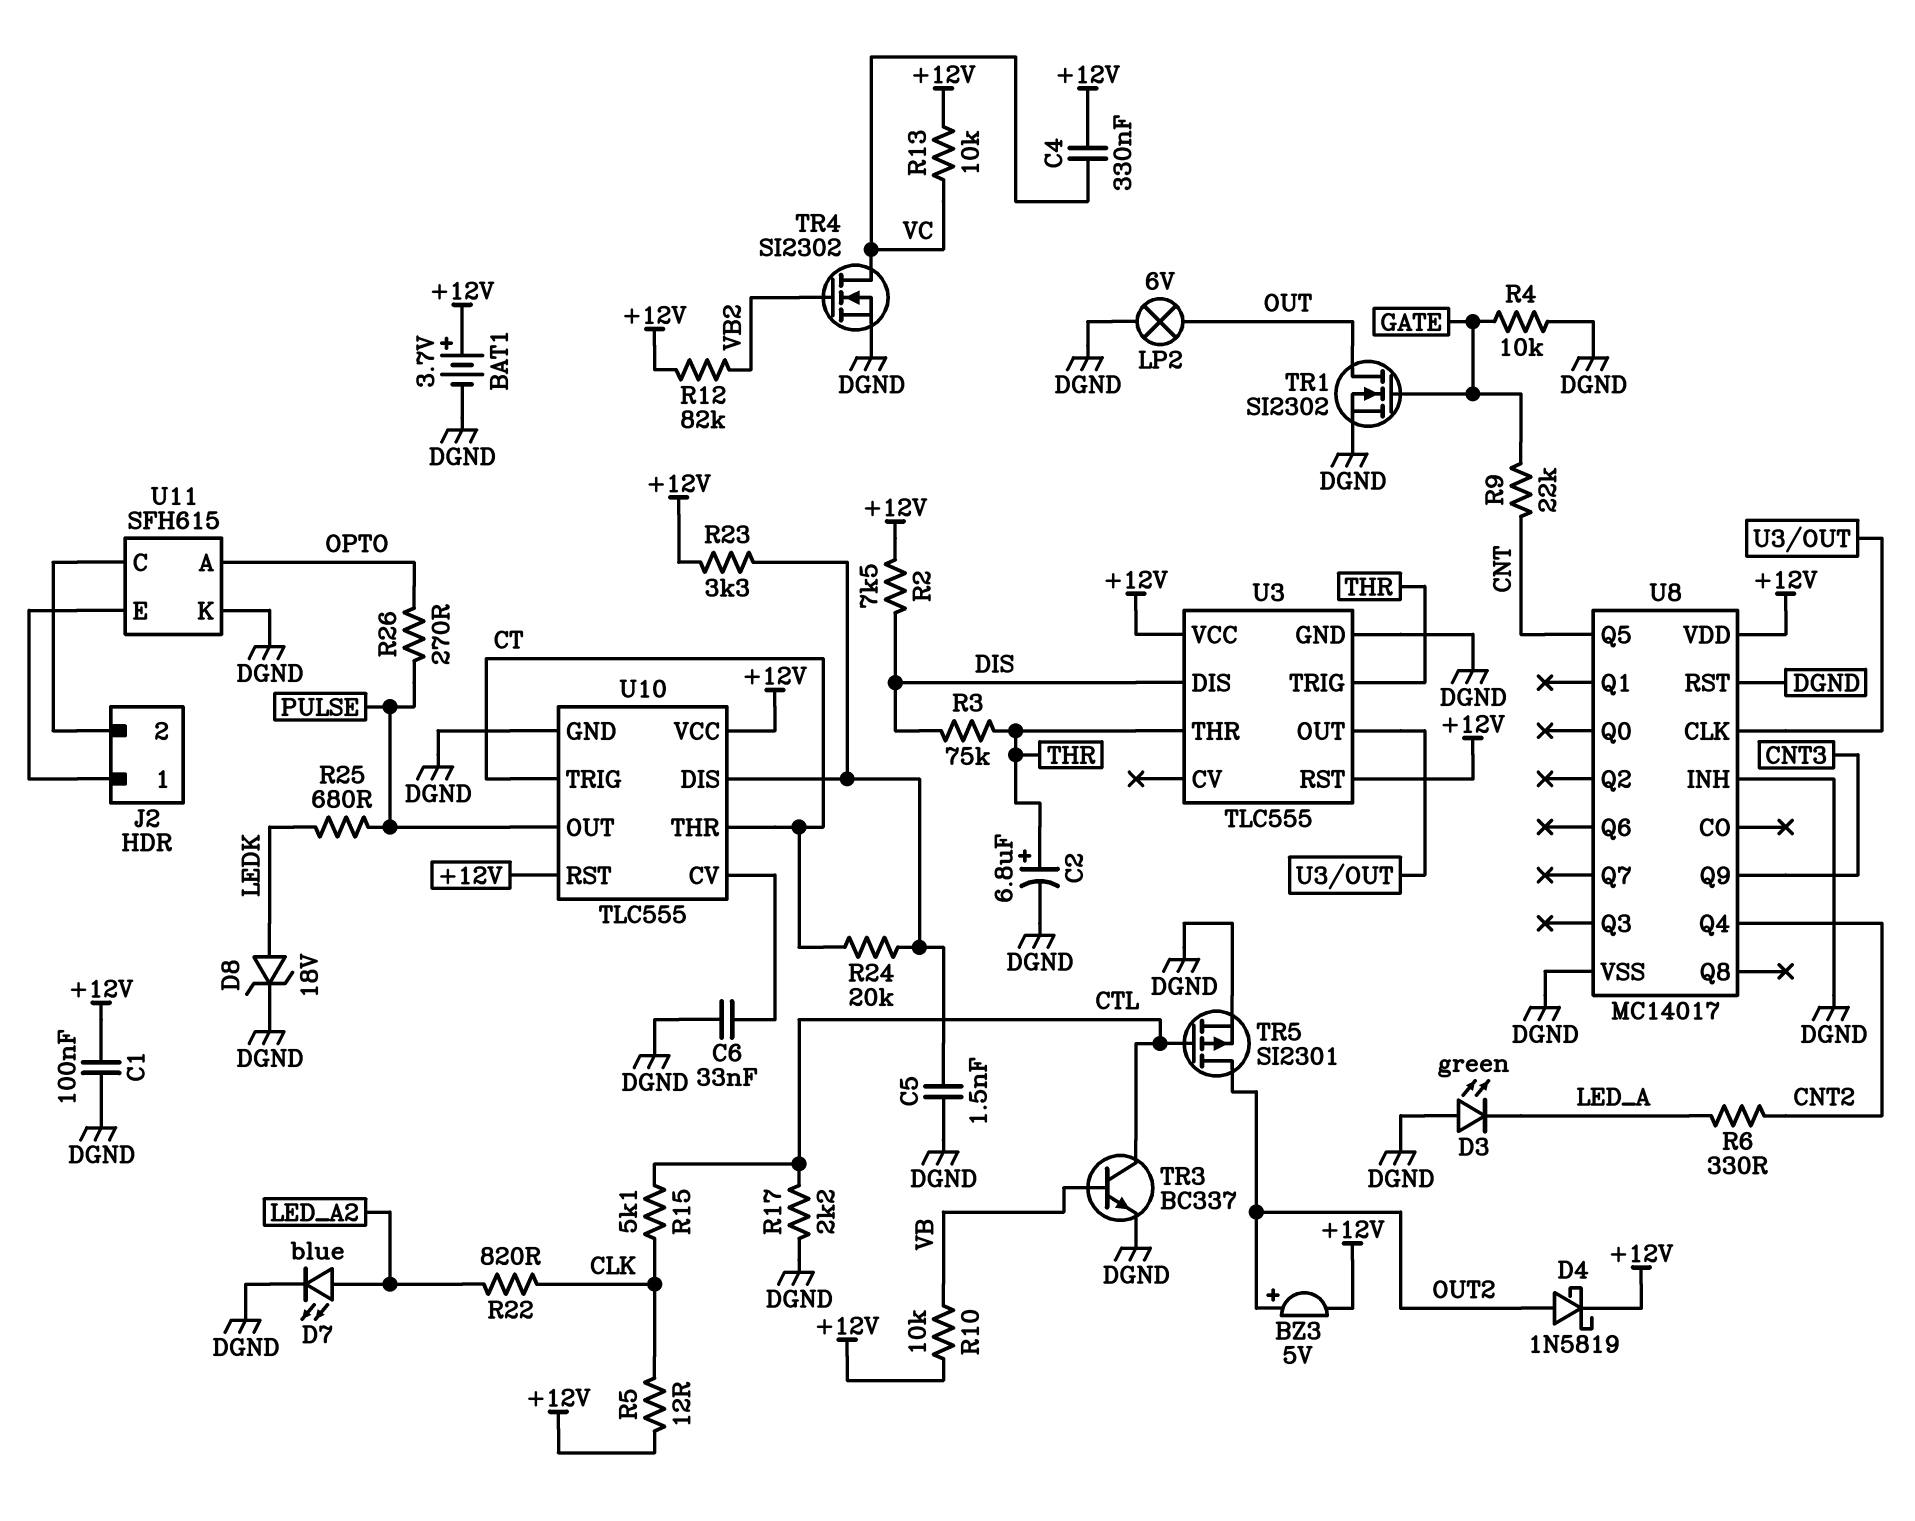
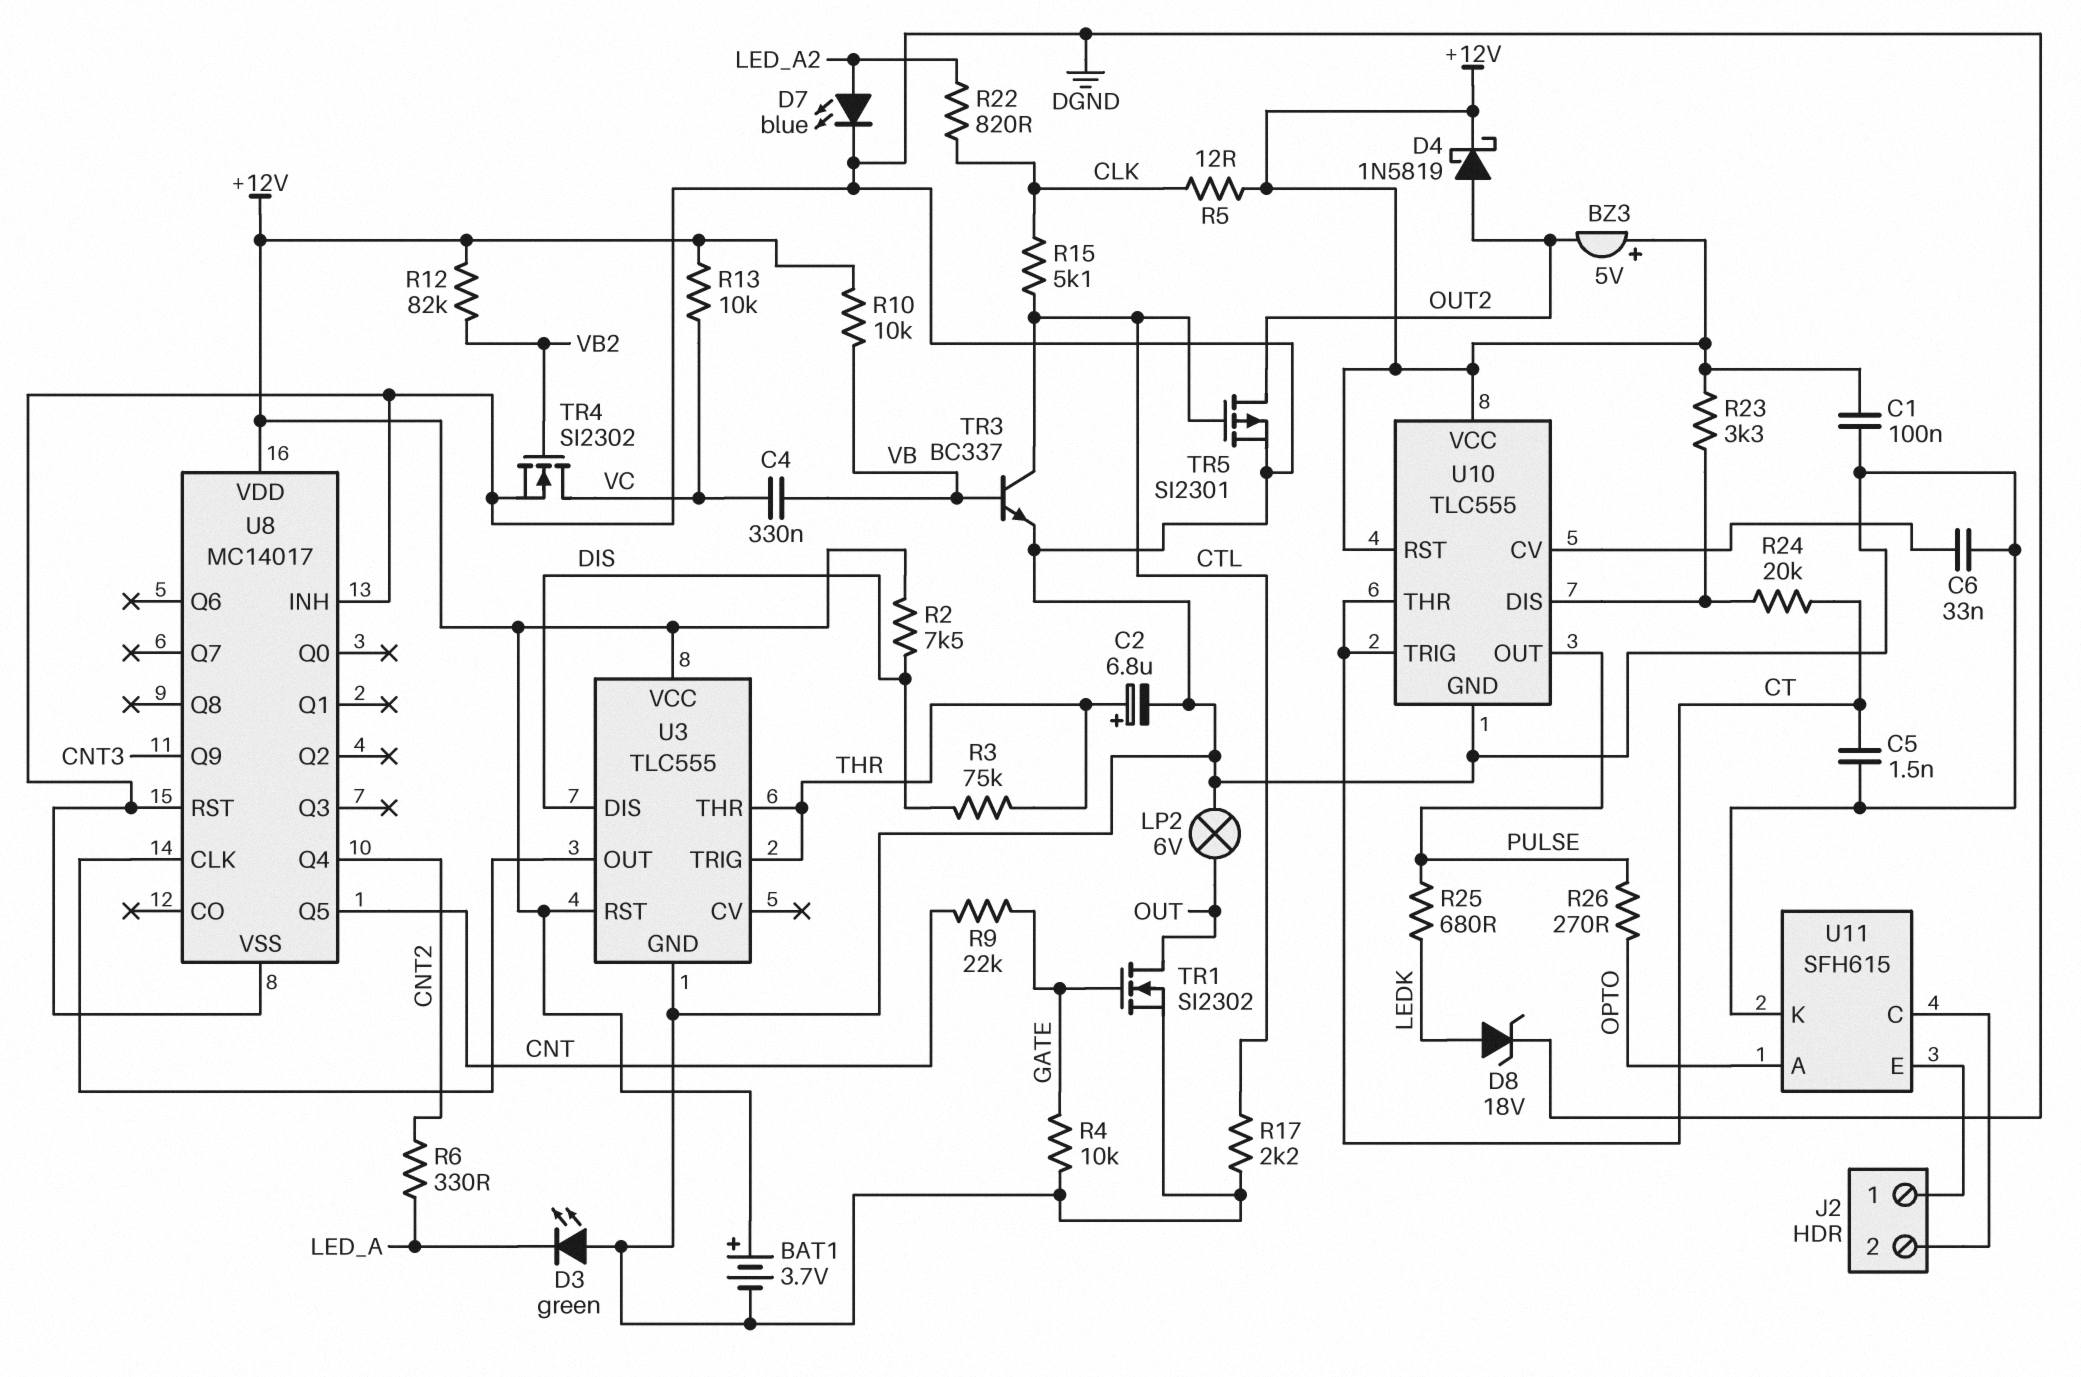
BZ3: buzzer 5V (plus OUT2, minus +12V) -> buzzer 5V (plus +12V, minus OUT2)
C4: 330nF (+12V, VC) -> 330nF (VB, VC)
C5: 1.5nF (DGND, U10/DIS) -> 1.5nF (CT, DGND)

